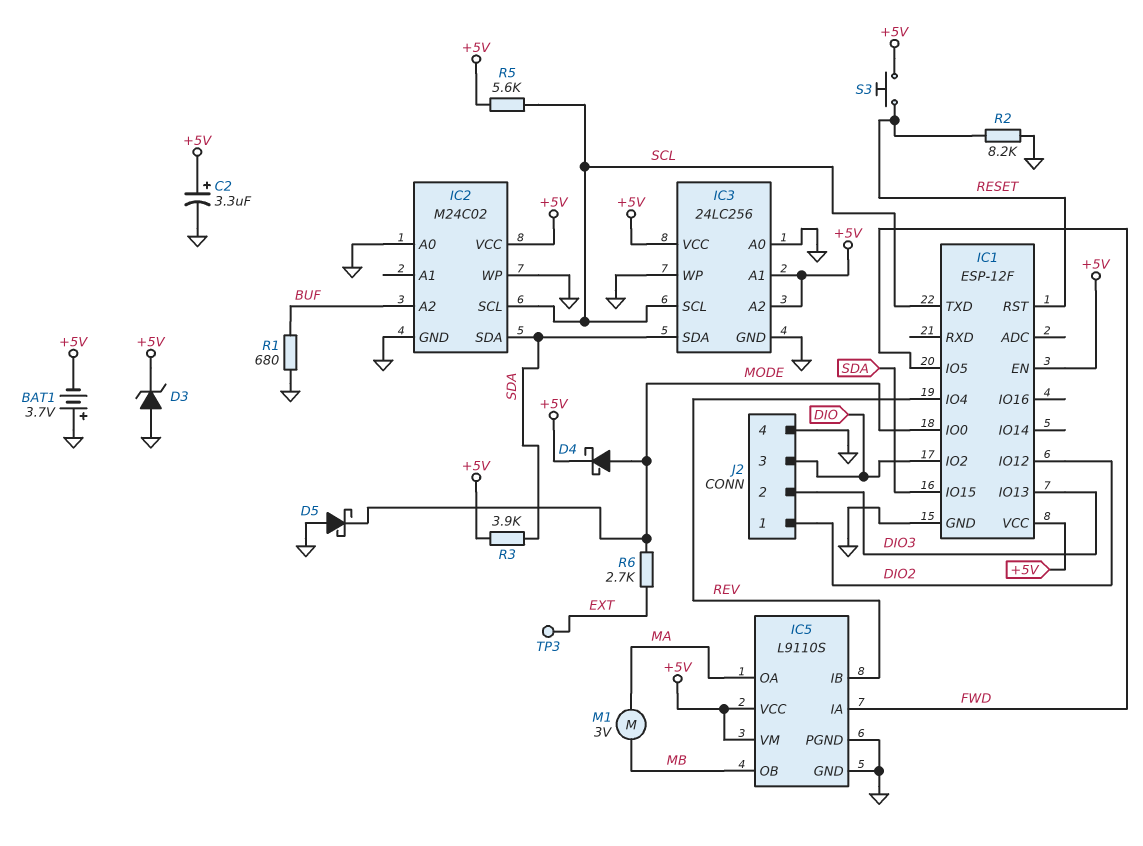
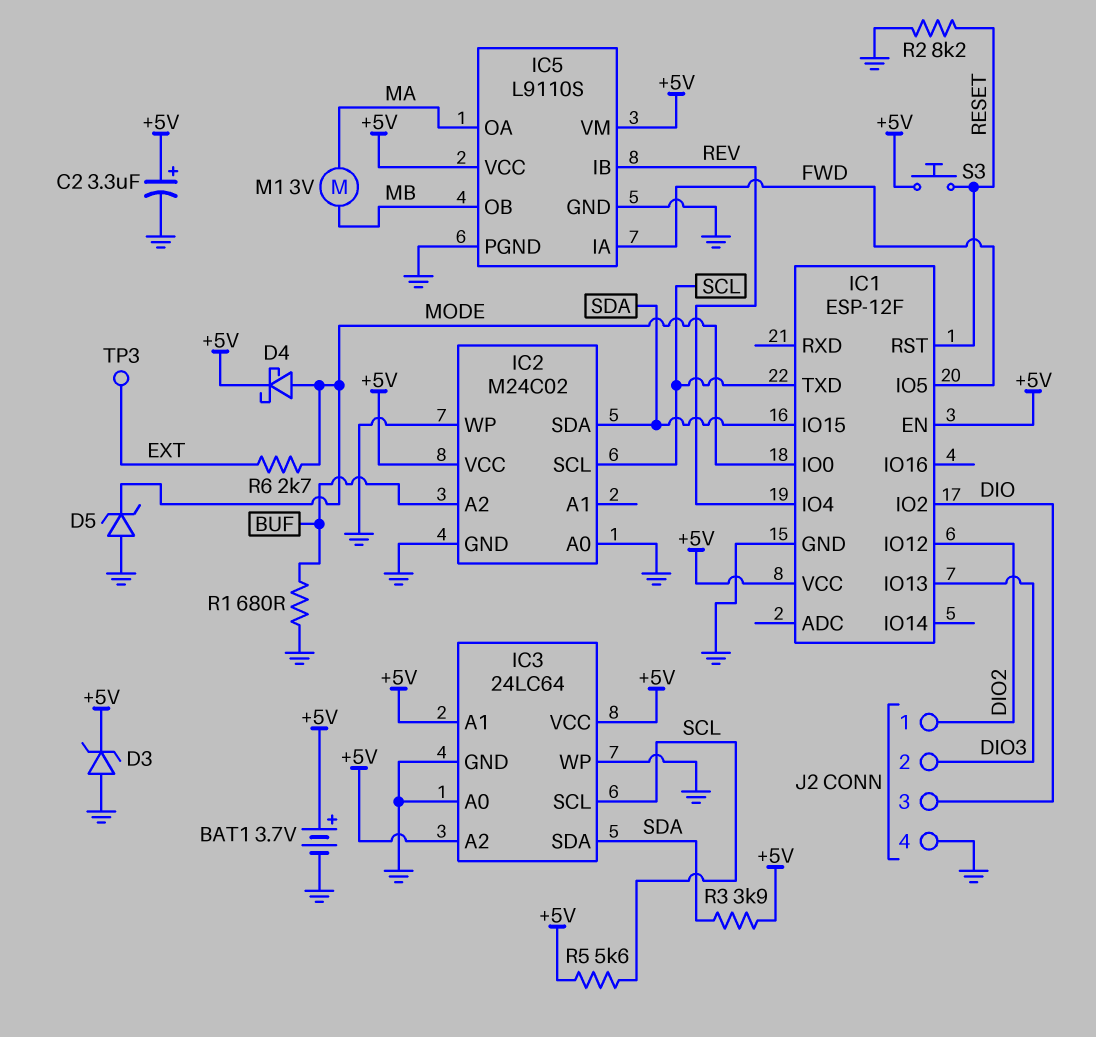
BAT1: 3.7V (plus GND, minus +5V) -> 3.7V (plus +5V, minus GND)
D5: schottky (A GND, K MODE) -> zener (A GND, K MODE)
IC3: 24LC256 -> 24LC64

